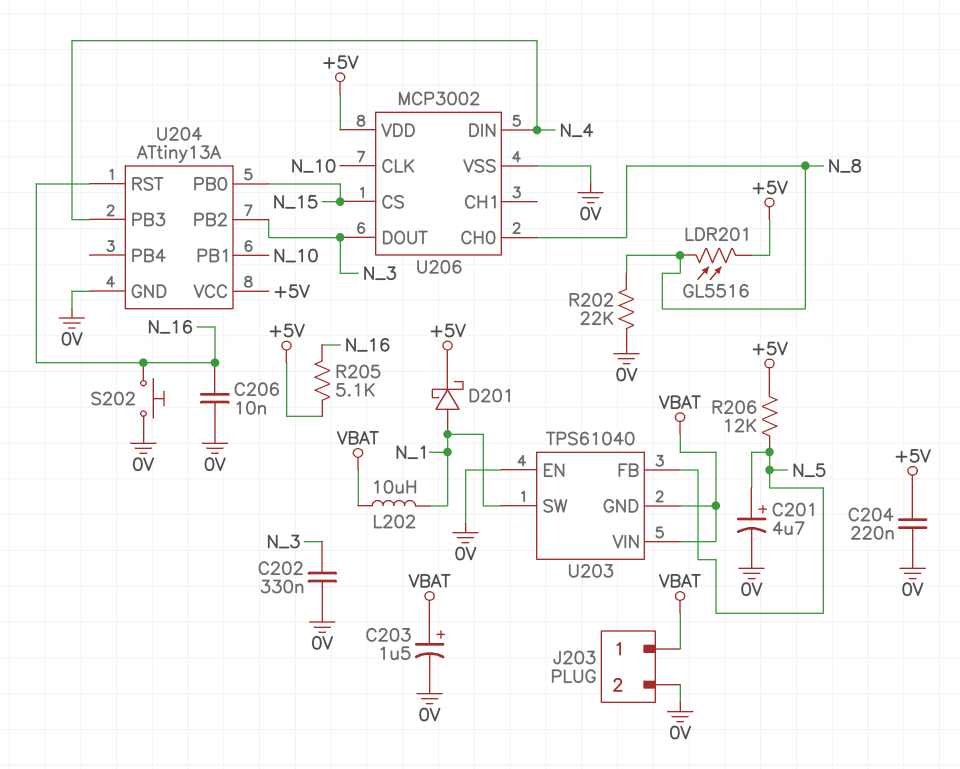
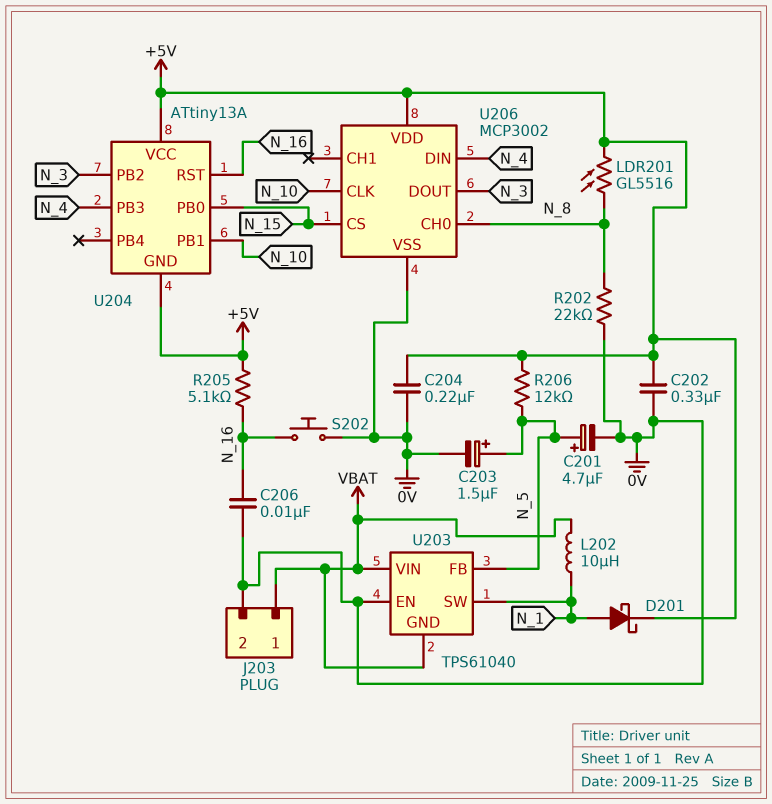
C202: 330nF (0V, N_3) -> 330nF (+5V, 0V)
C203: 1.5uF (plus VBAT, minus 0V) -> 1.5uF (plus N_5, minus 0V)
U204 pin GND: 0V -> +5V

